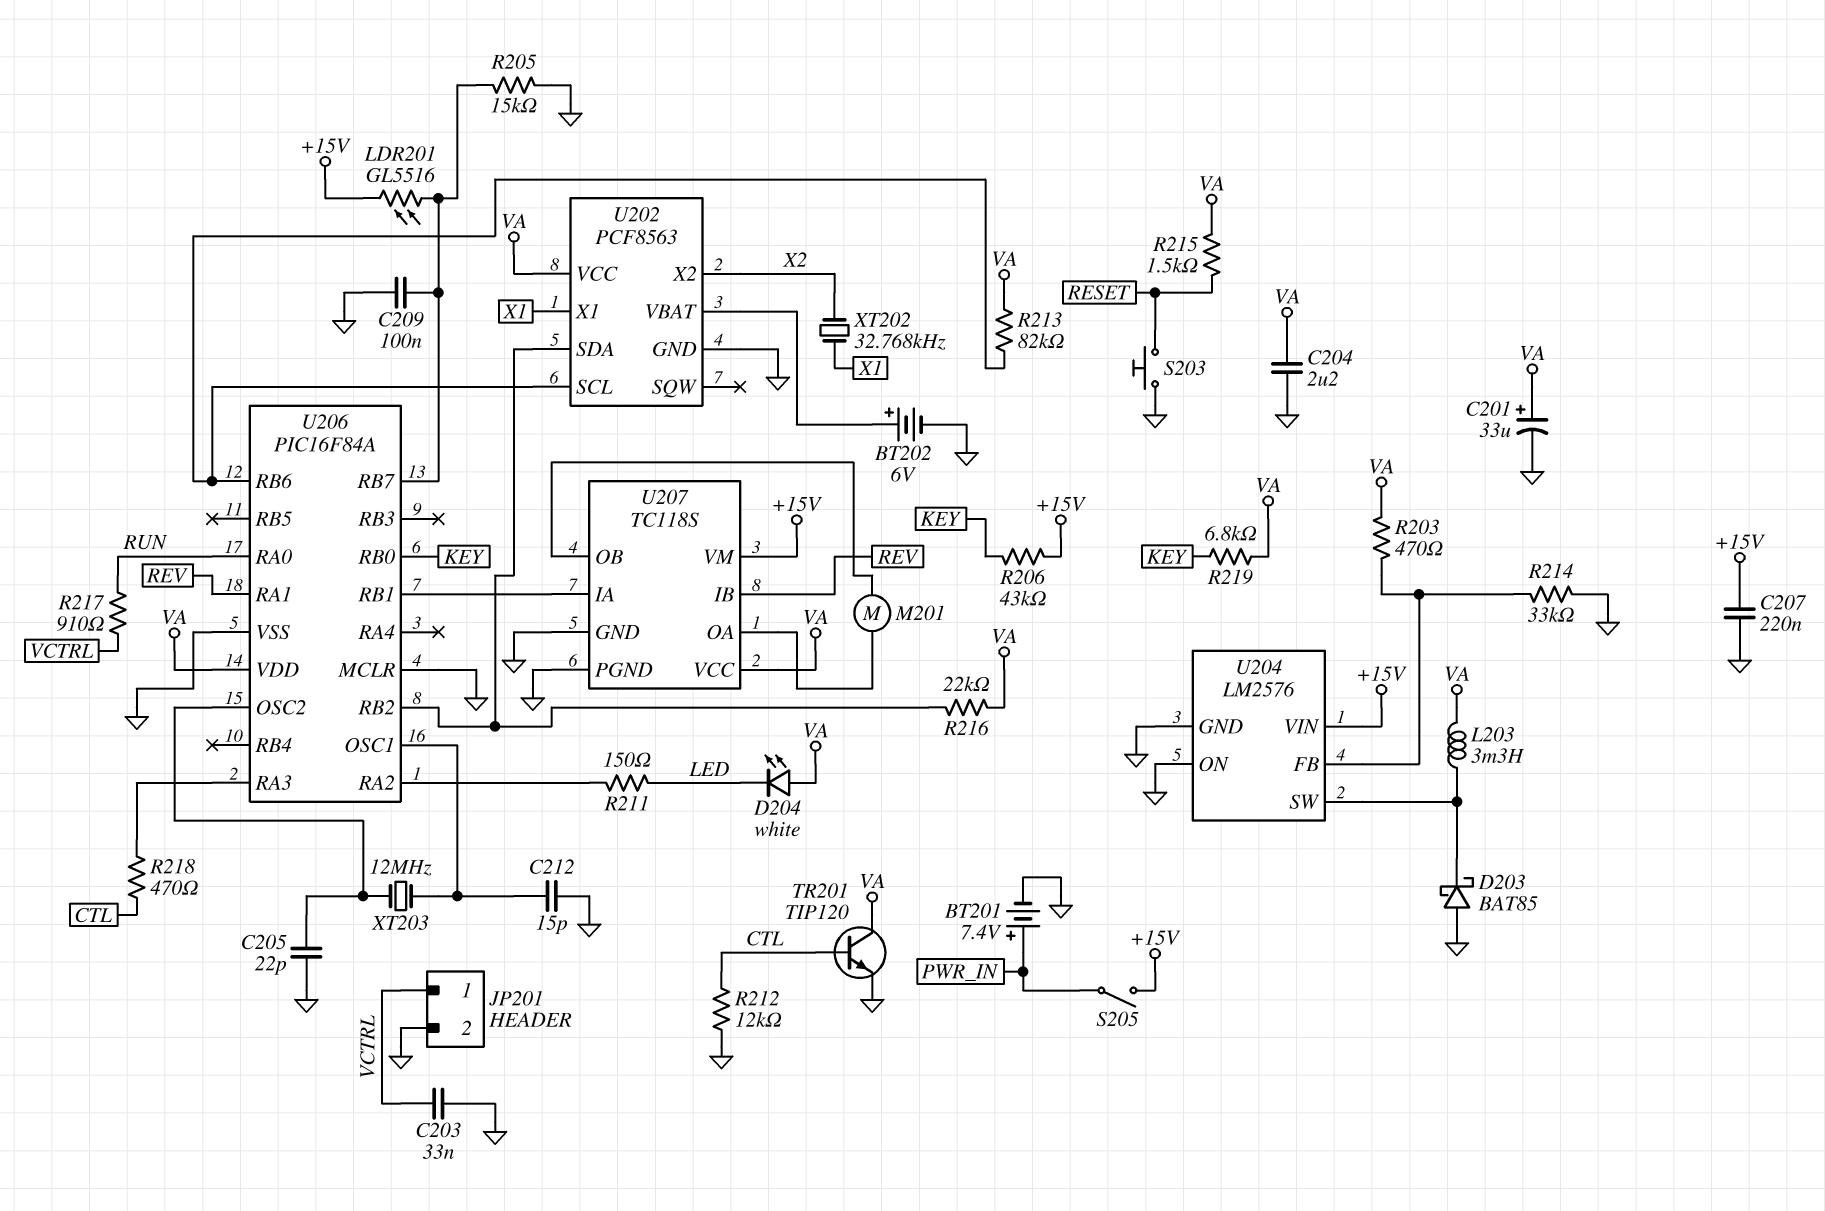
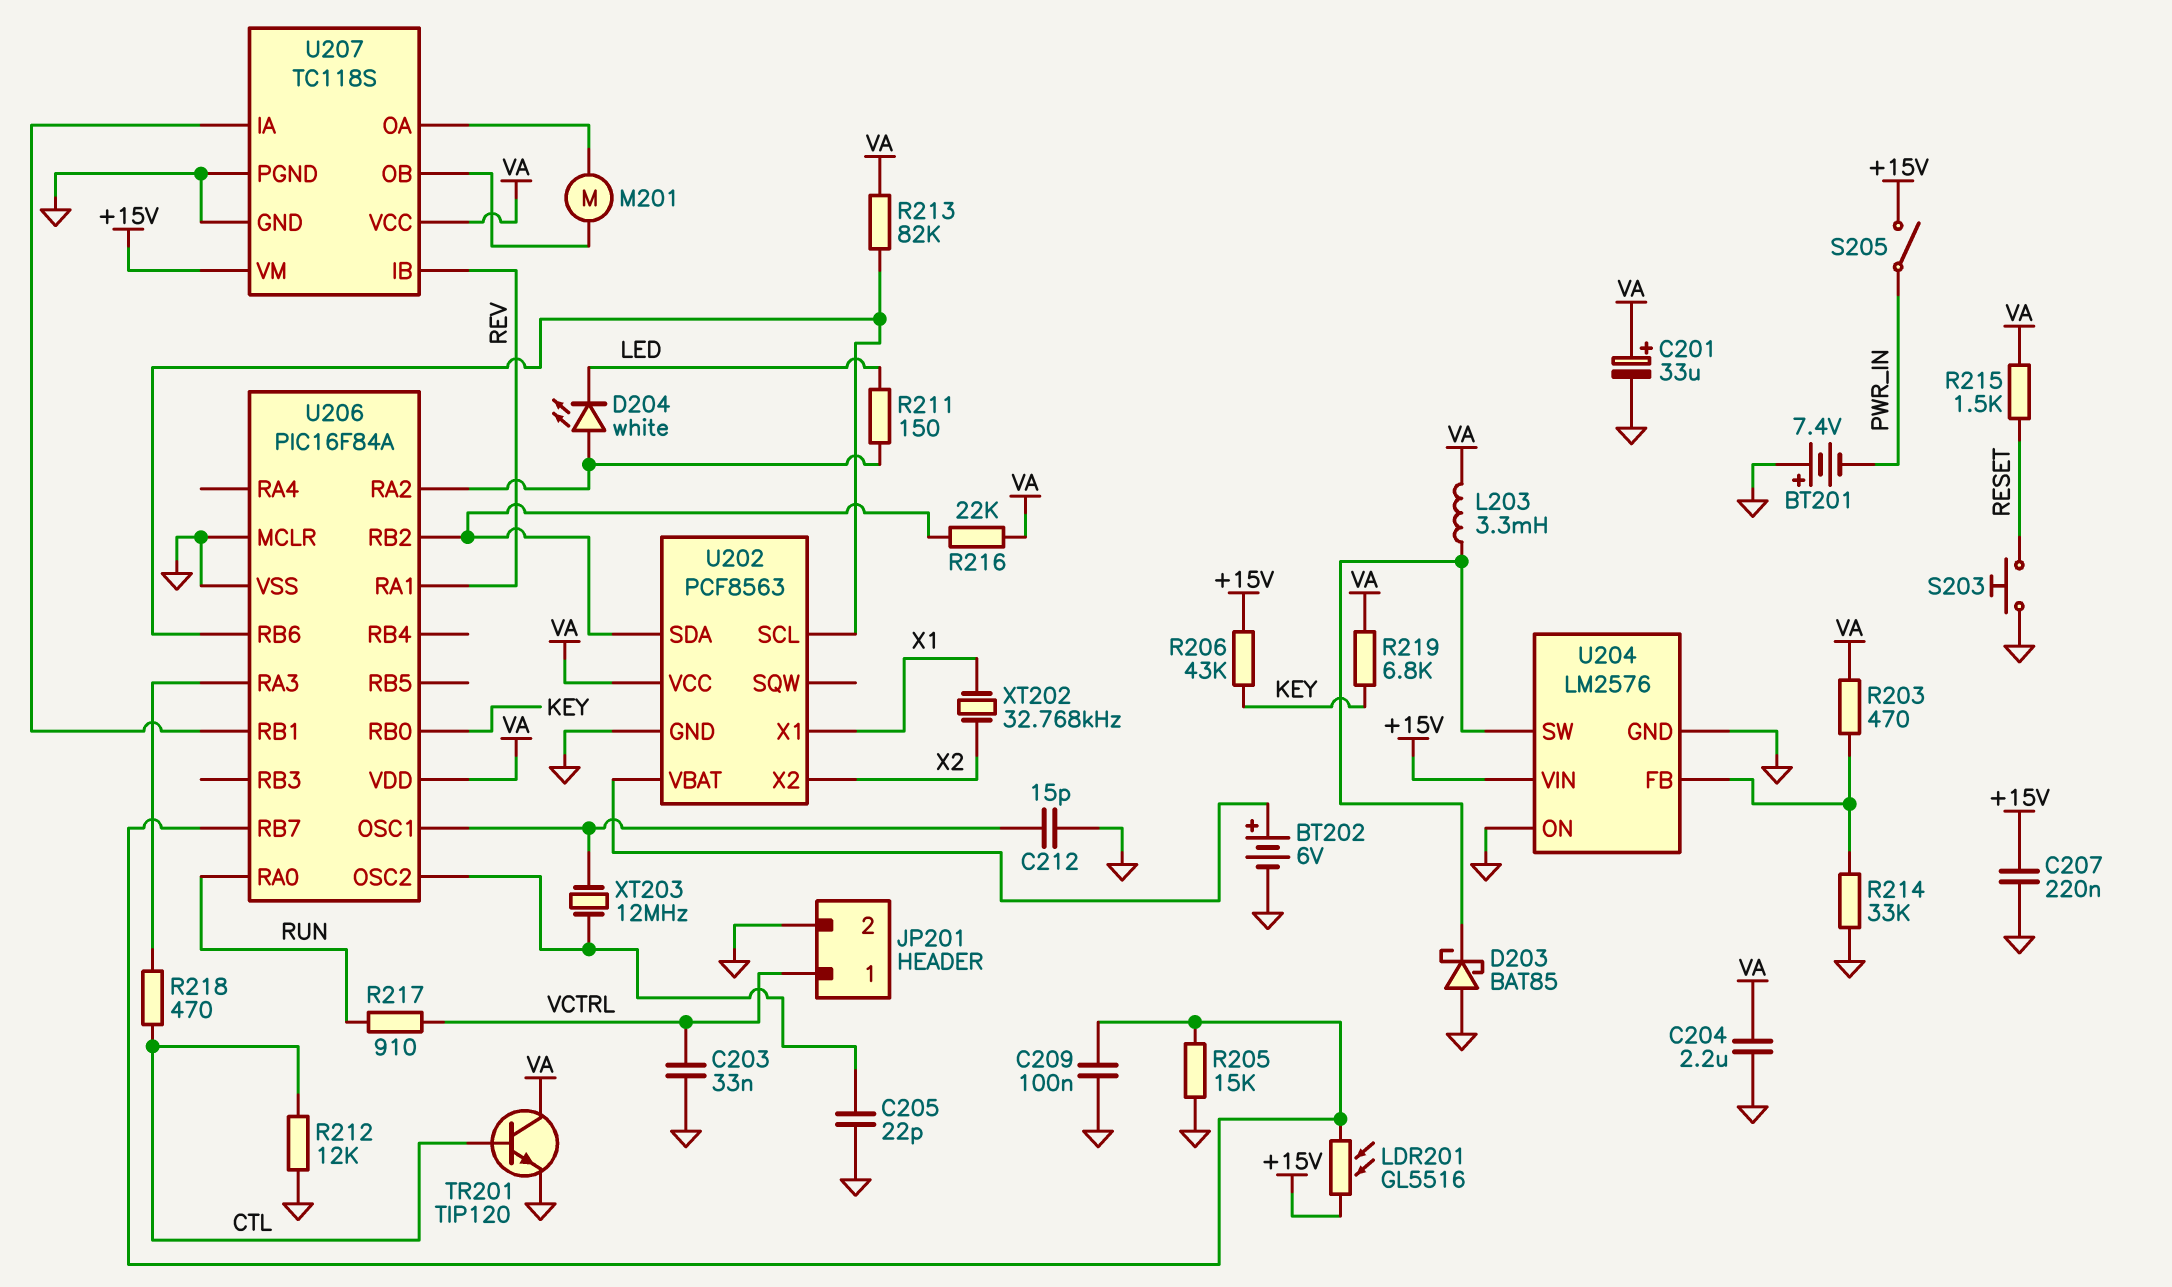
BT201: 7.4V (plus PWR_IN, minus GND) -> 7.4V (plus GND, minus PWR_IN)
D204: LED white (A VA, K LED) -> LED white (A U206/RA2, K LED)

